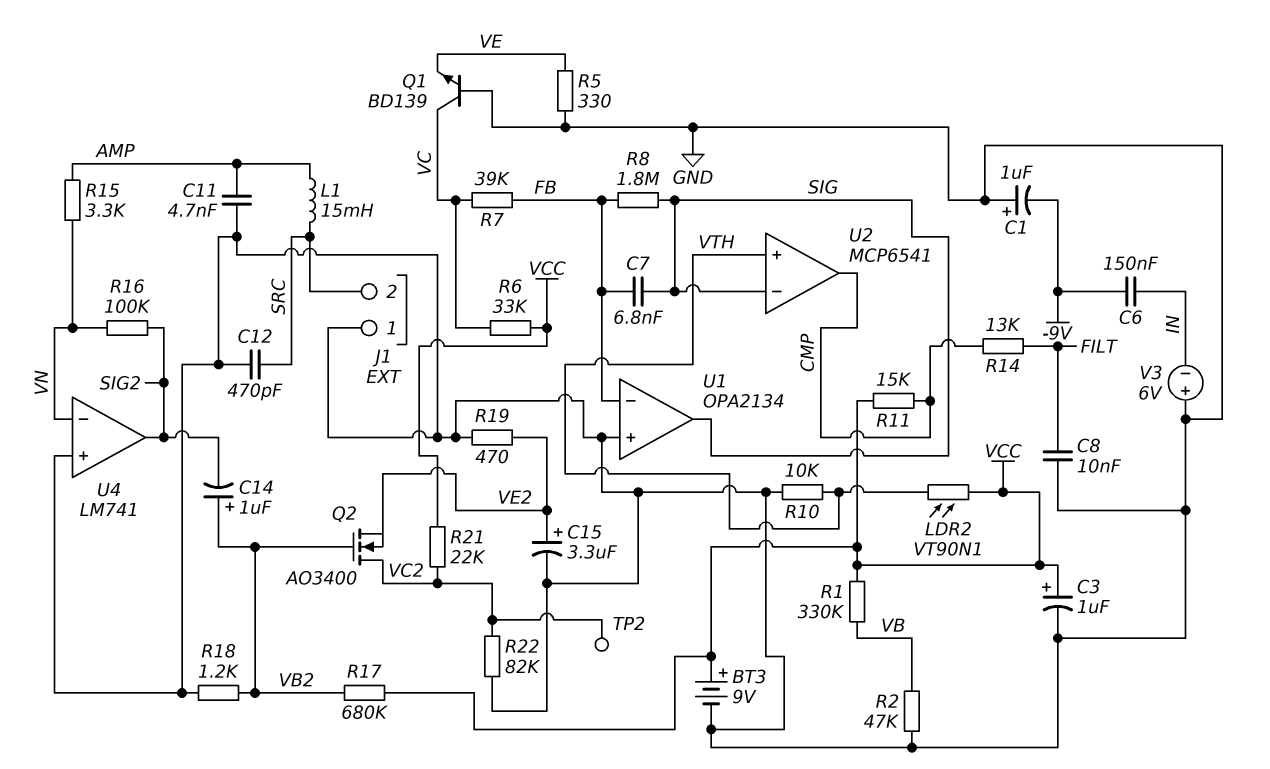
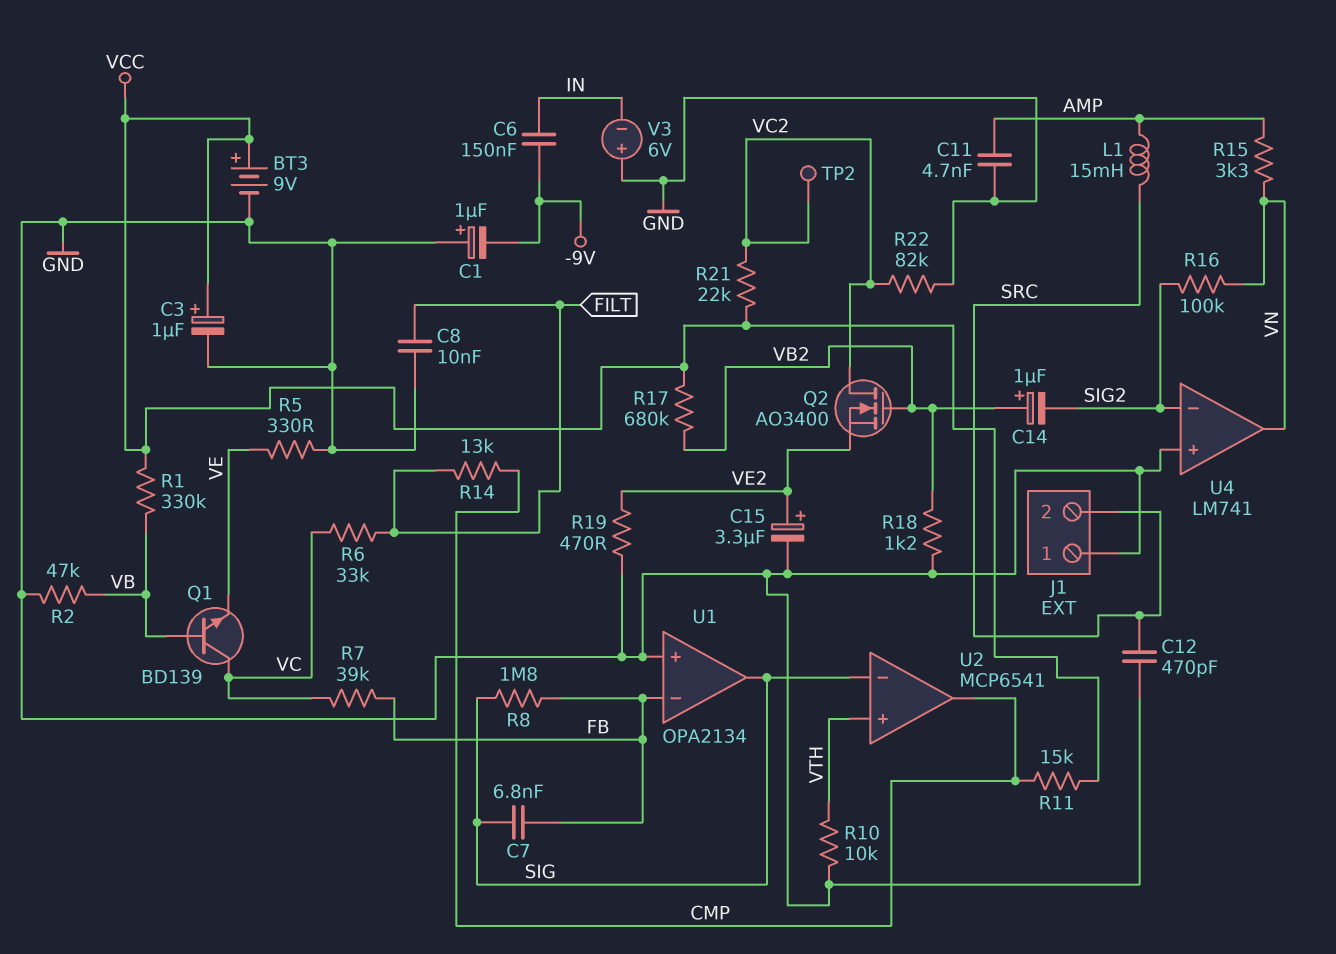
LDR2: VT90N1 (VCC, VTH) -> none
Q1: NPN BD139 (B GND, C VC, E VE) -> NPN BD139 (B VB, C VC, E VE)
R6: 33k (VC, VCC) -> 33k (FILT, VC)
U4 pin in-: VN -> SIG2
U4 pin out: SIG2 -> VN

